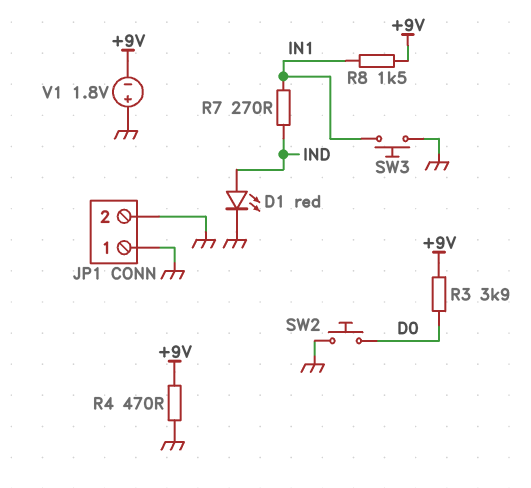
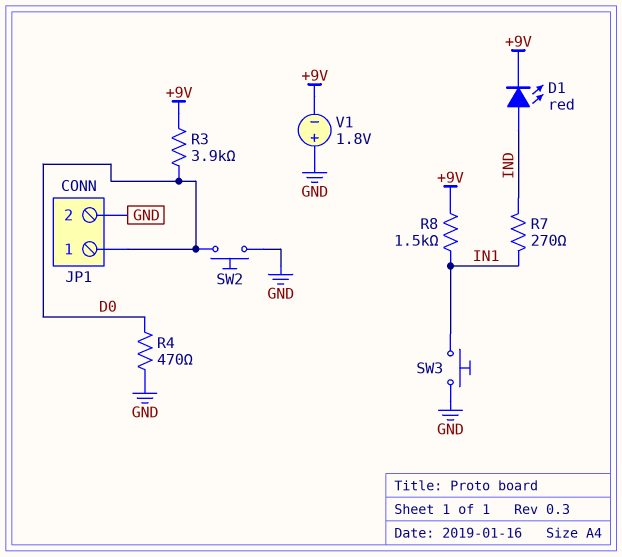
D1: LED red (A IND, K GND) -> LED red (A IND, K +9V)
JP1 pin 1: GND -> D0
R4: 470 (+9V, GND) -> 470 (D0, GND)

